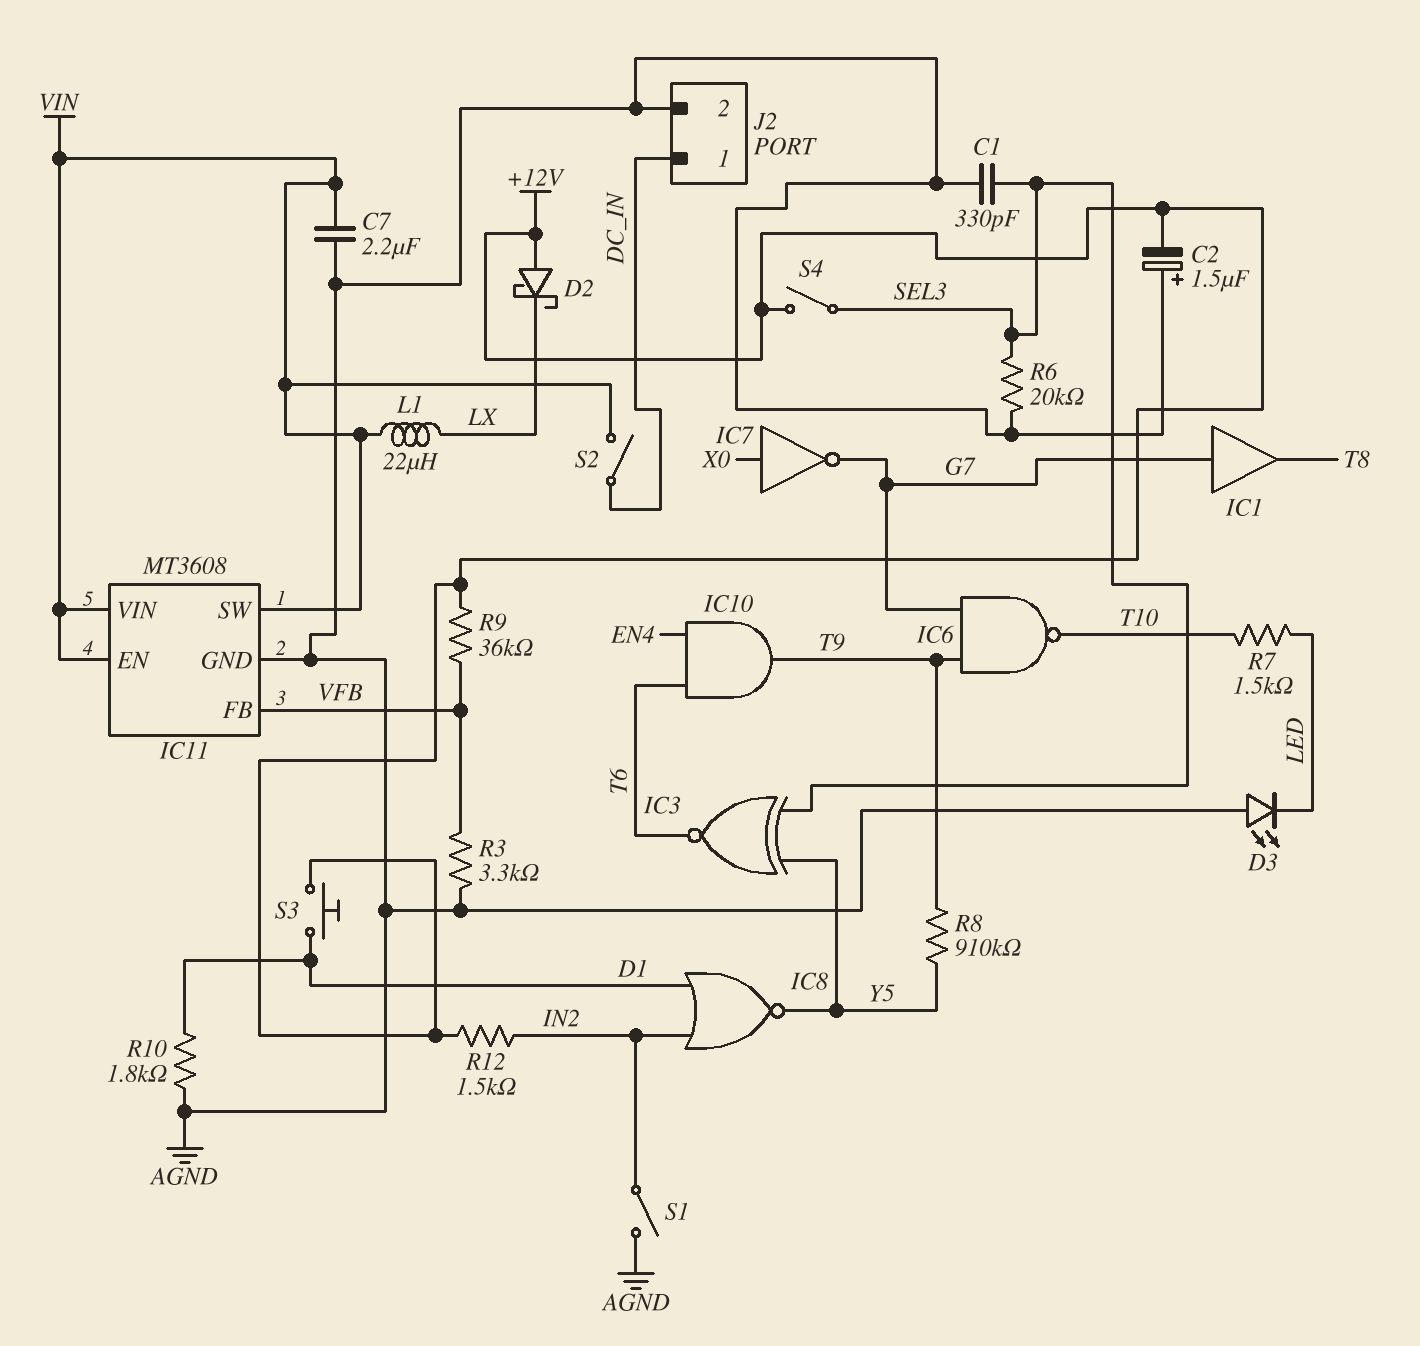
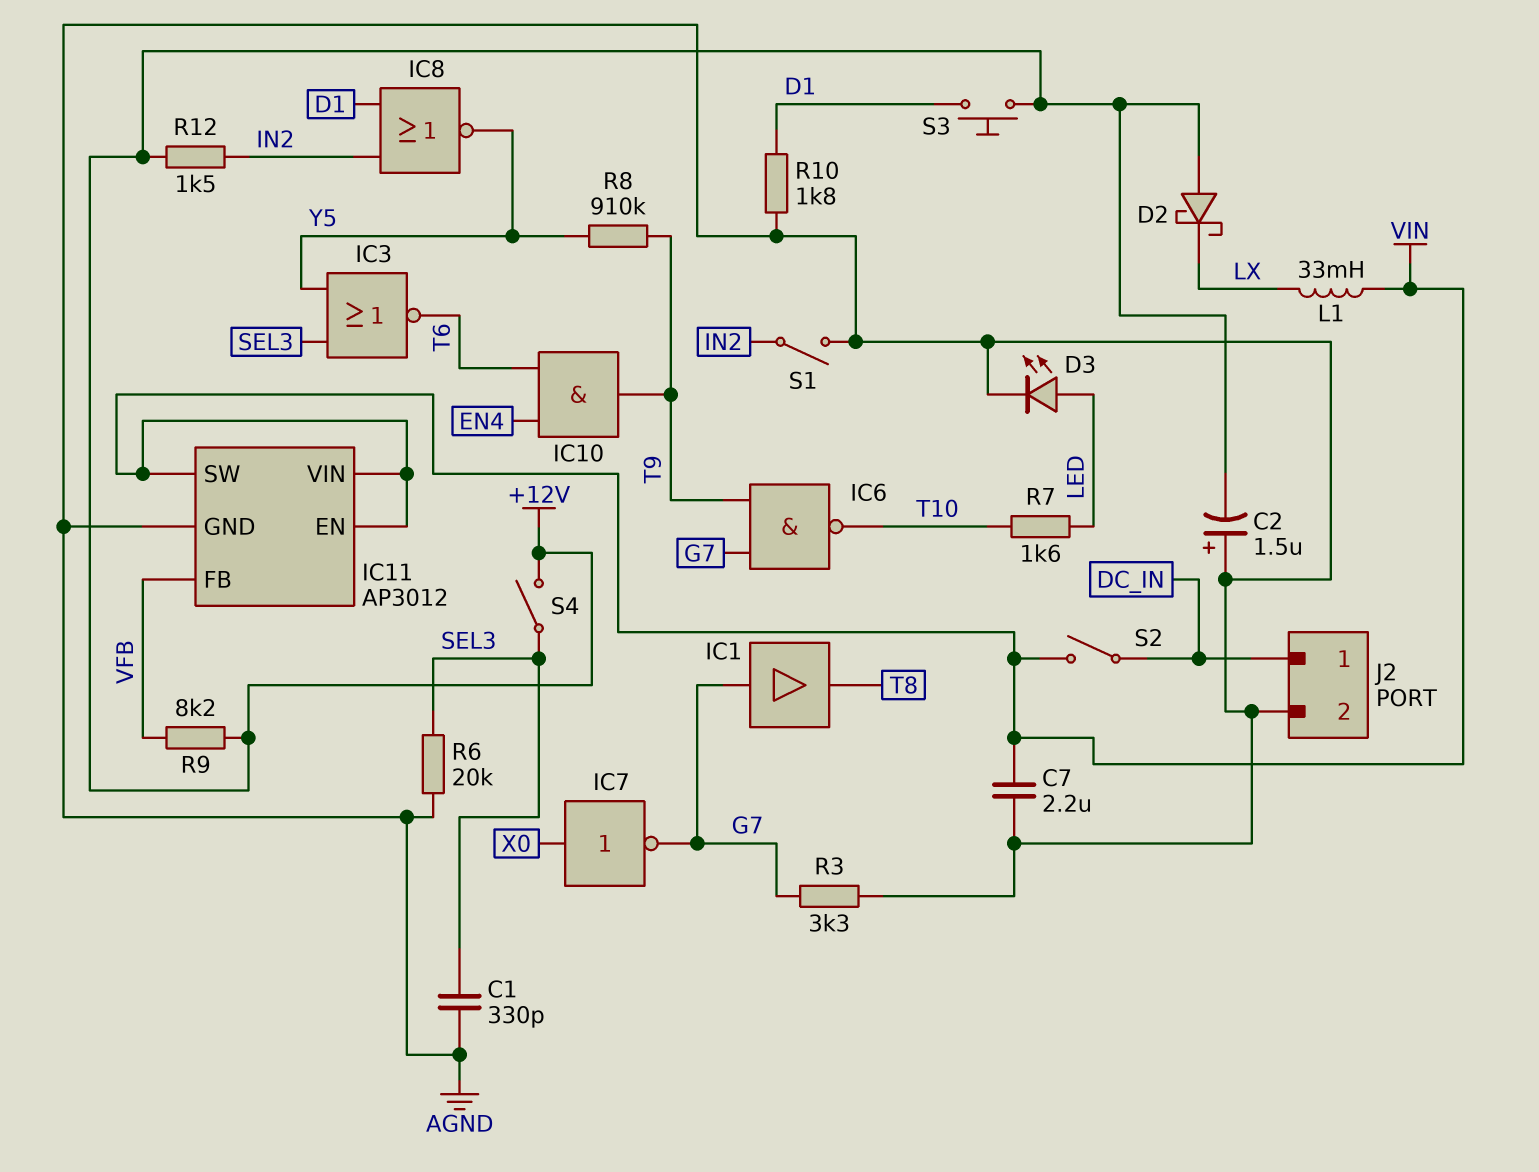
D3: LED (A AGND, K LED) -> LED (A LED, K AGND)
IC3: XNOR (in SEL3, in Y5, out T6) -> NOR (in SEL3, in Y5, out T6)
IC11: MT3608 -> AP3012
L1: 22uH (LX, VIN) -> 33mH (LX, VIN)
R3: 3.3k (AGND, VFB) -> 3.3k (AGND, G7)
R7: 1.5k (LED, T10) -> 1.6k (LED, T10)
R9: 36k (+12V, VFB) -> 8.2k (+12V, VFB)

